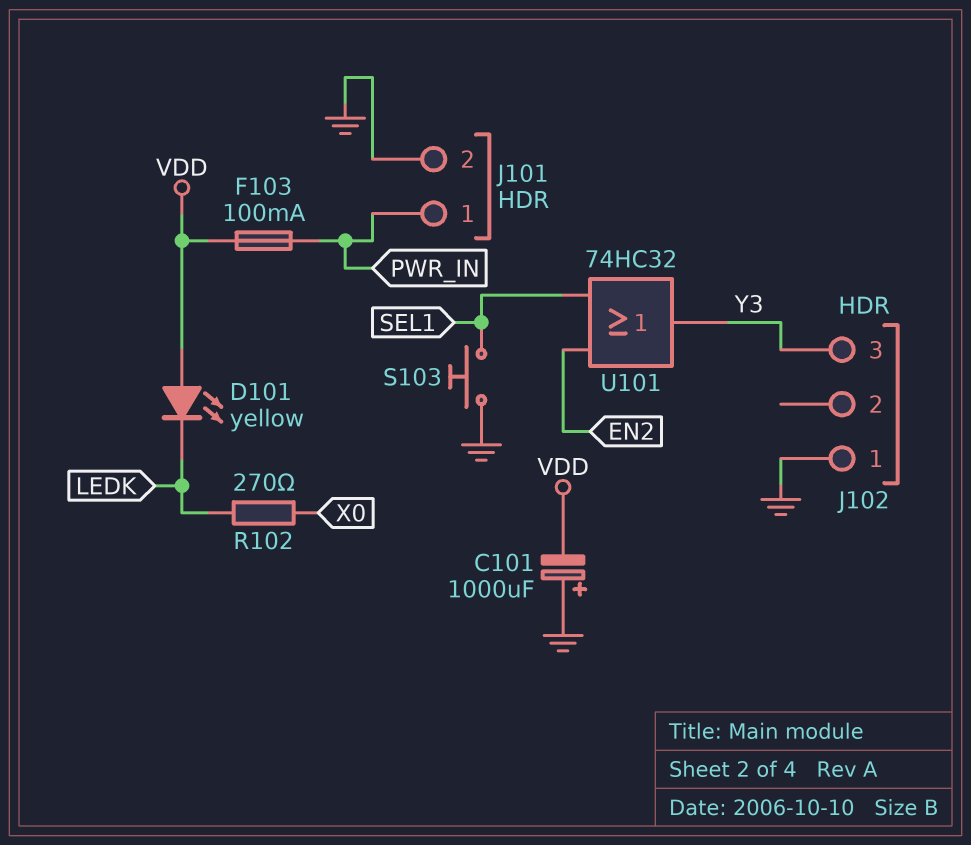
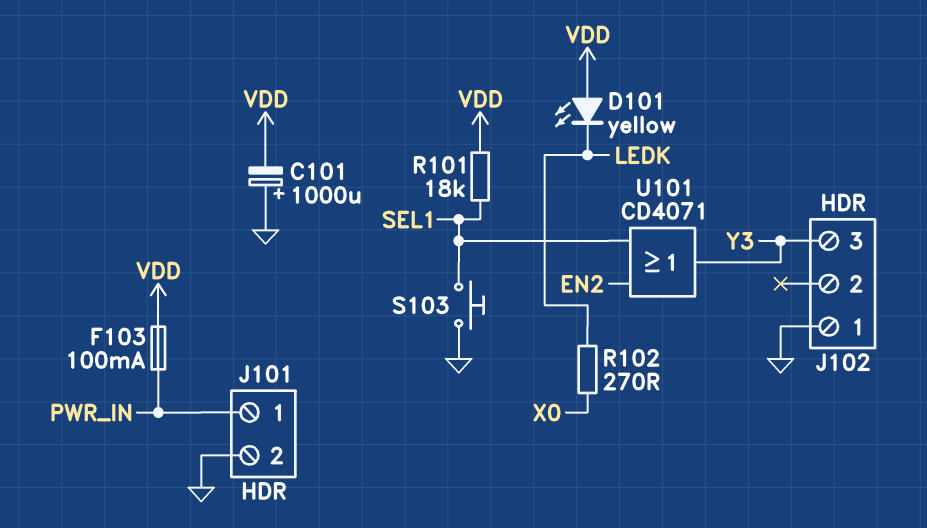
R101: none -> 18k (SEL1, VDD)
U101: OR 74HC32 (in EN2, in SEL1, out Y3) -> OR CD4071 (in EN2, in SEL1, out Y3)

